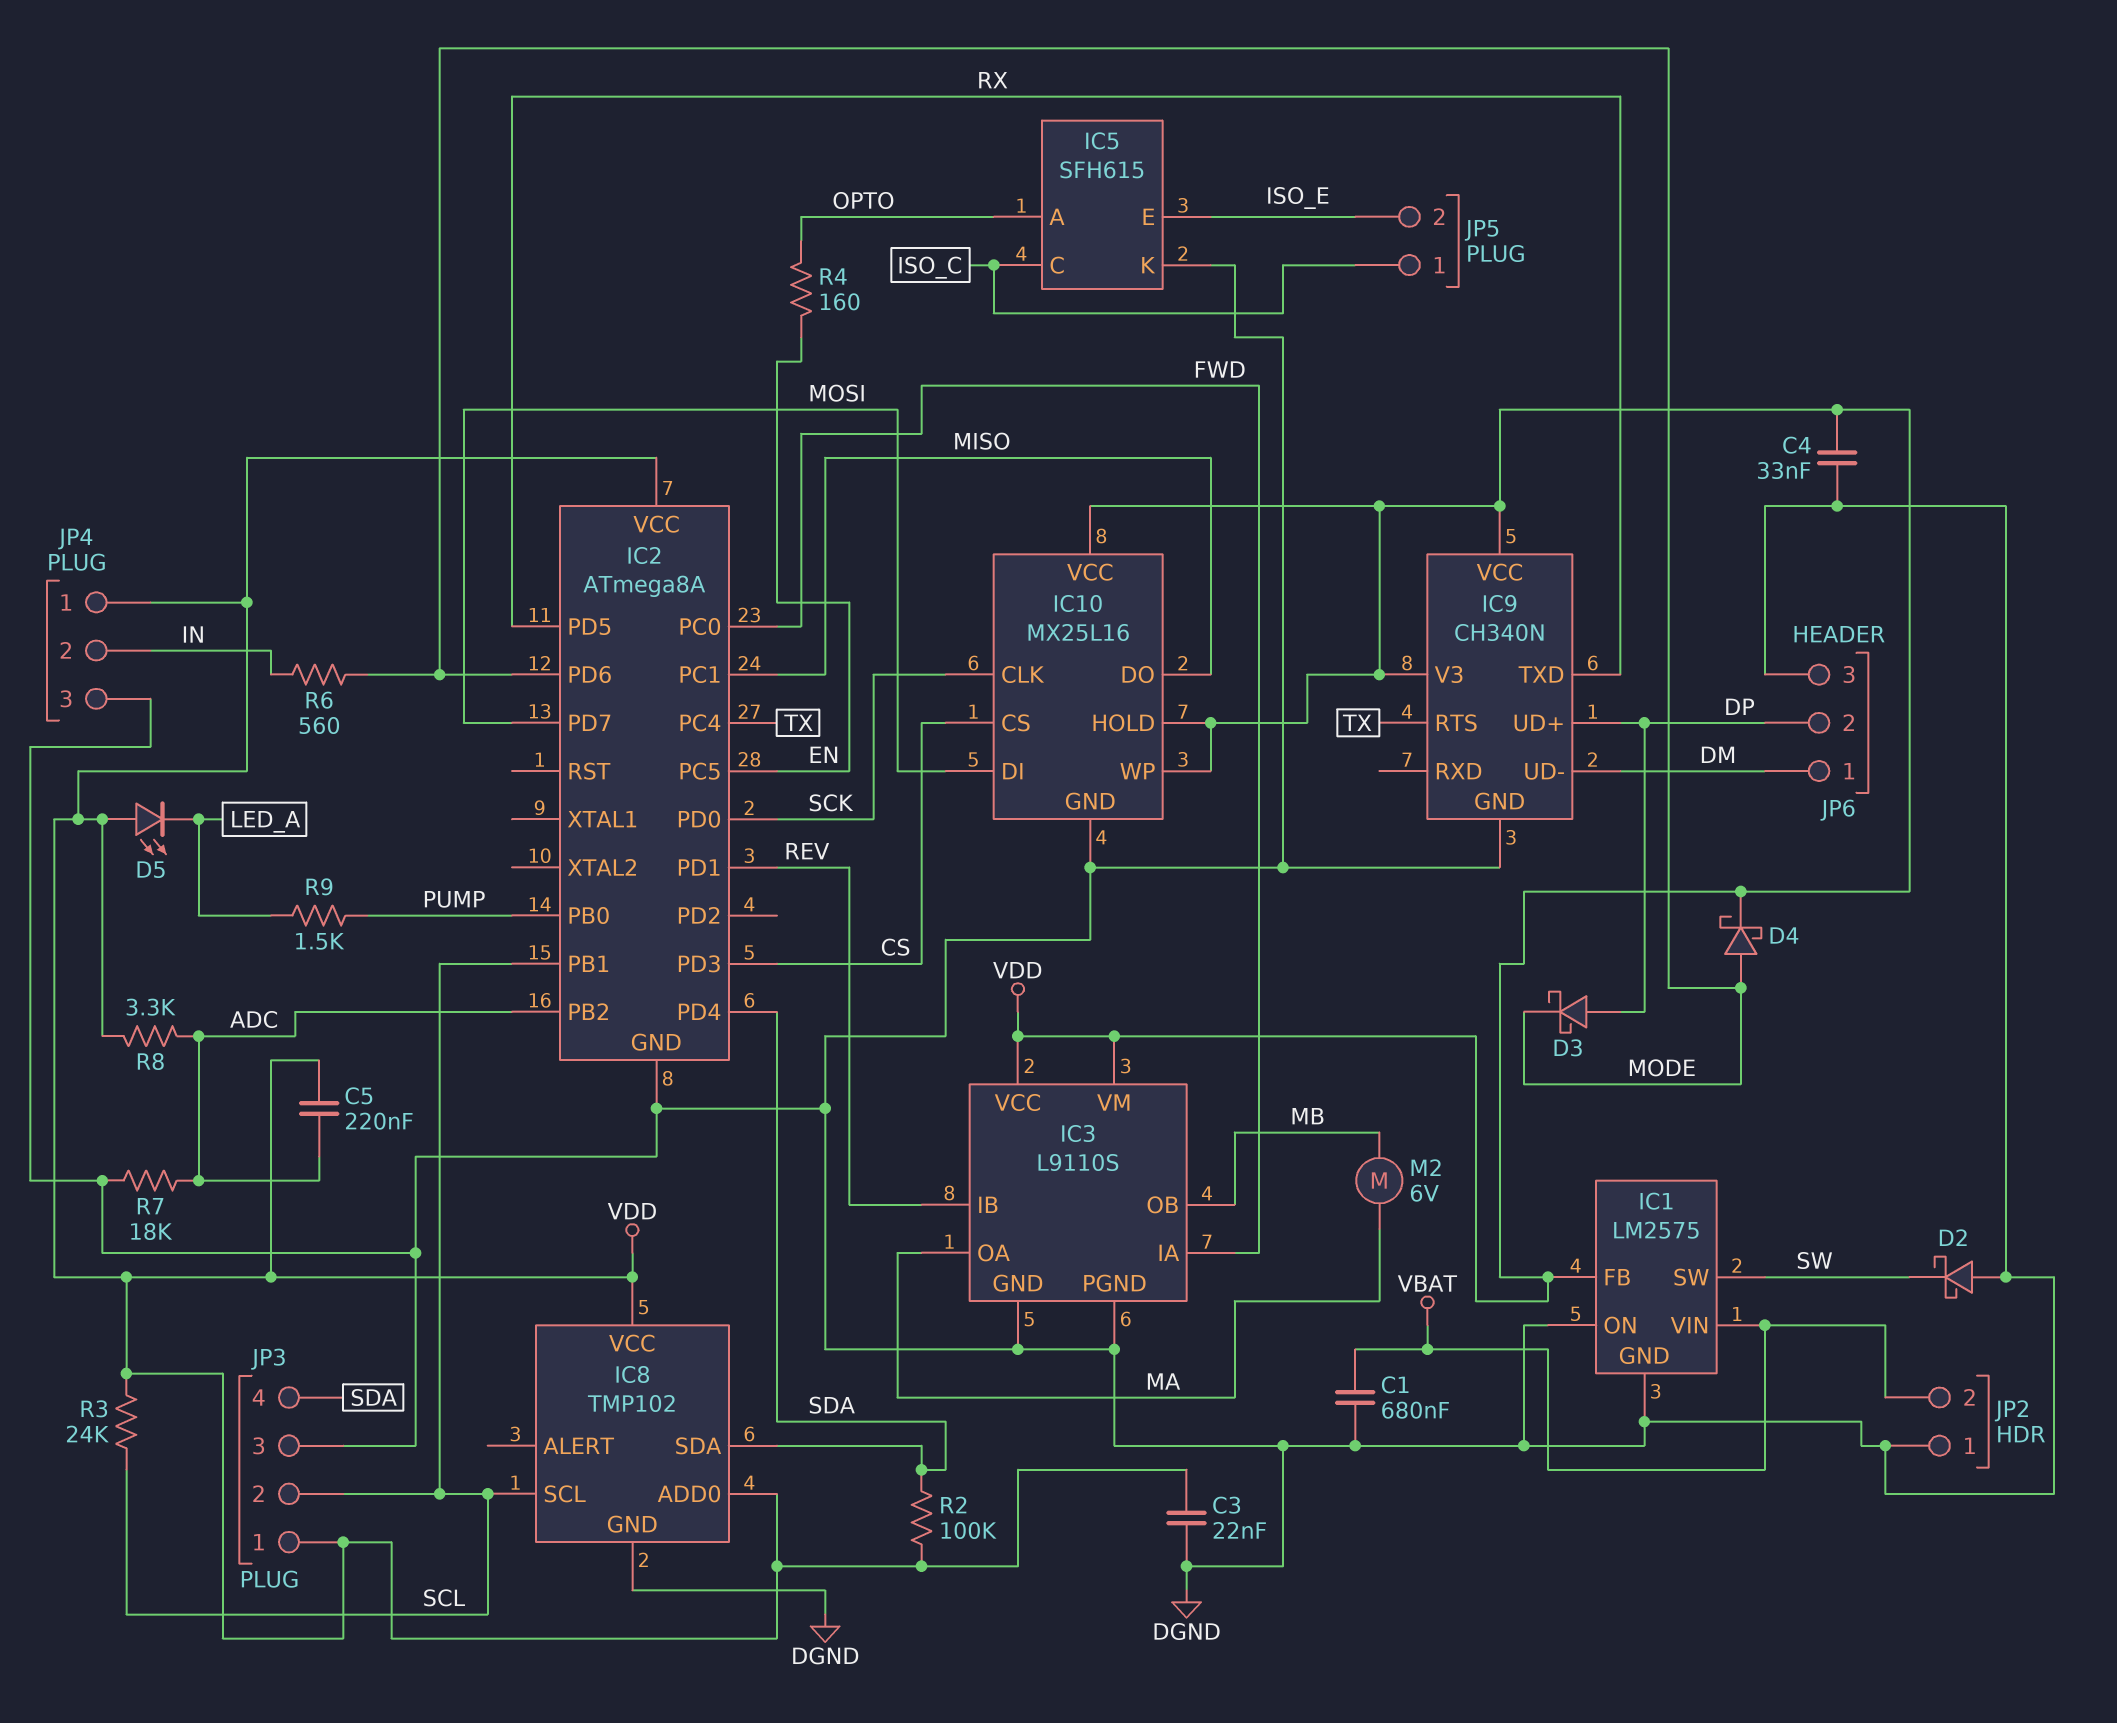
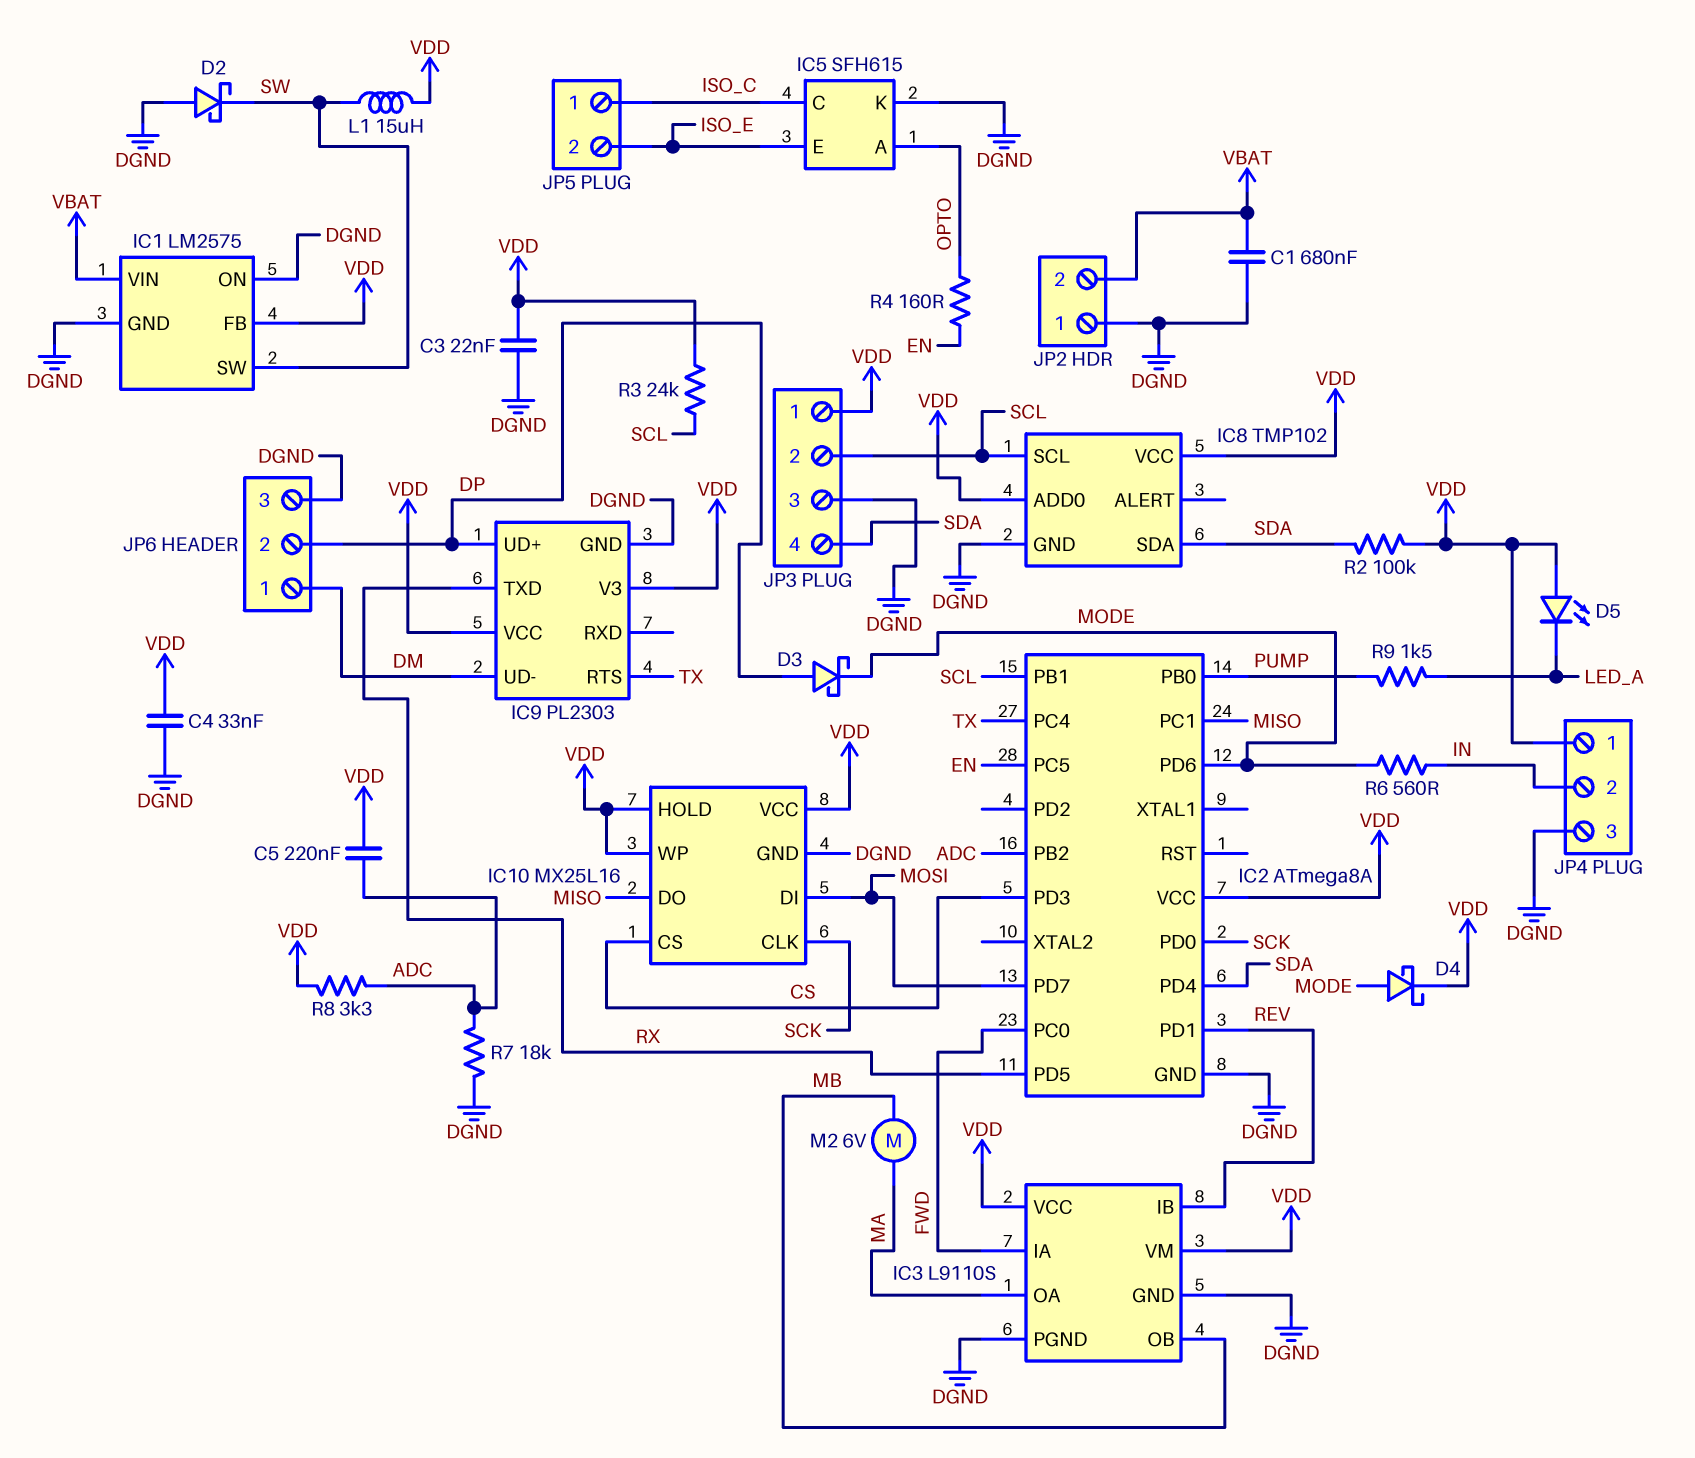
IC9: CH340N -> PL2303
L1: none -> 15uH (SW, VDD)

